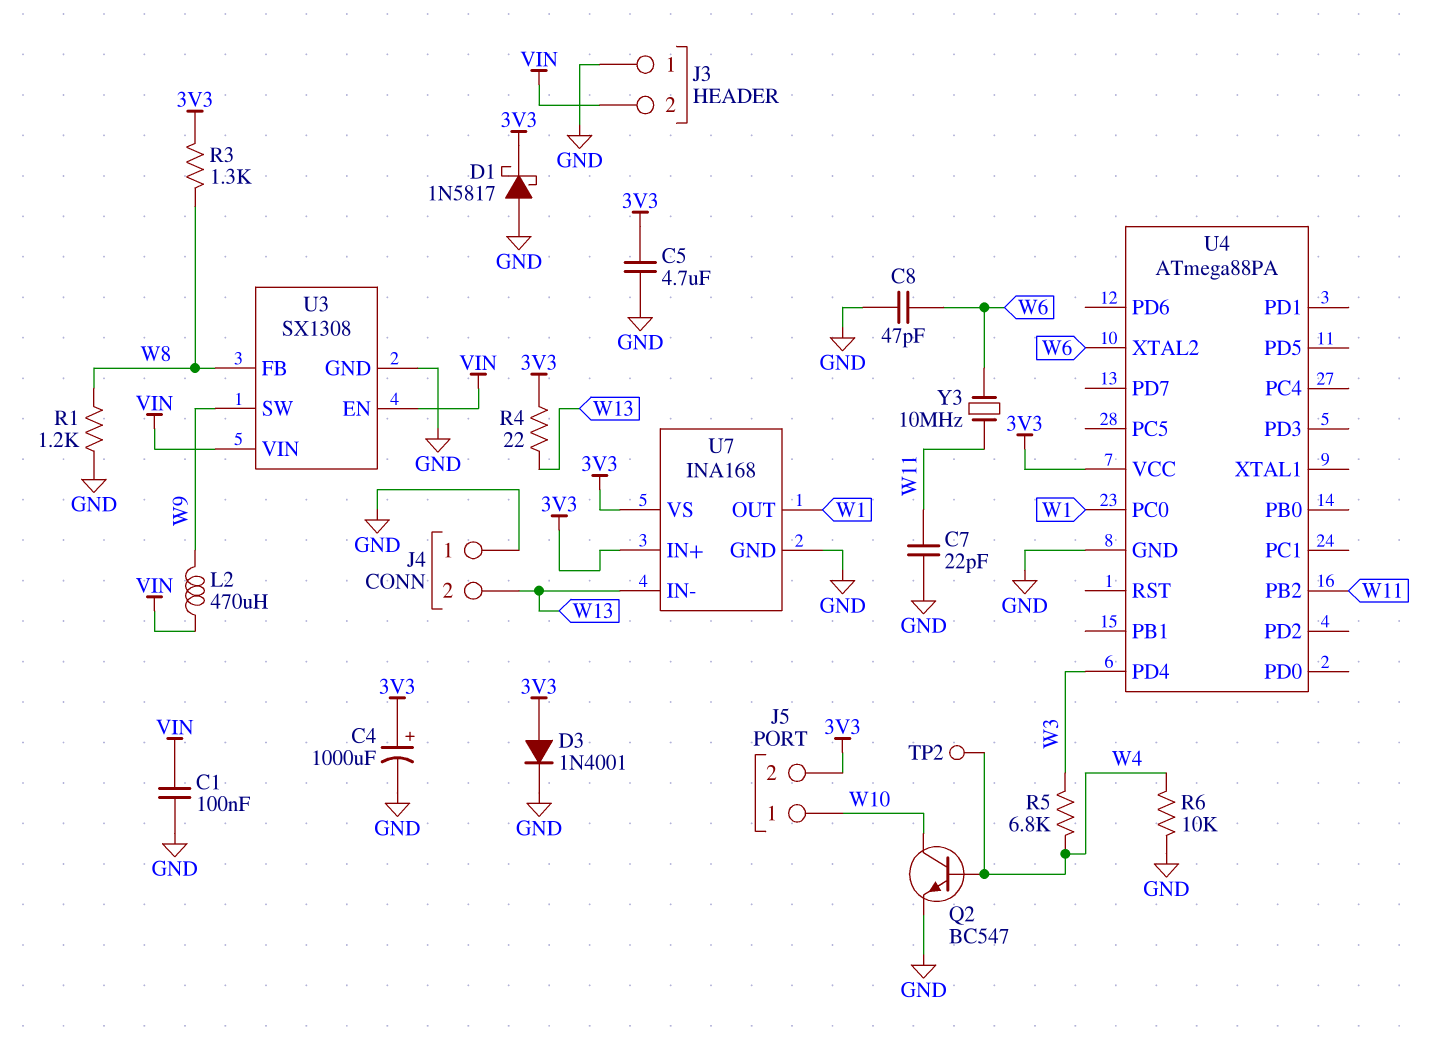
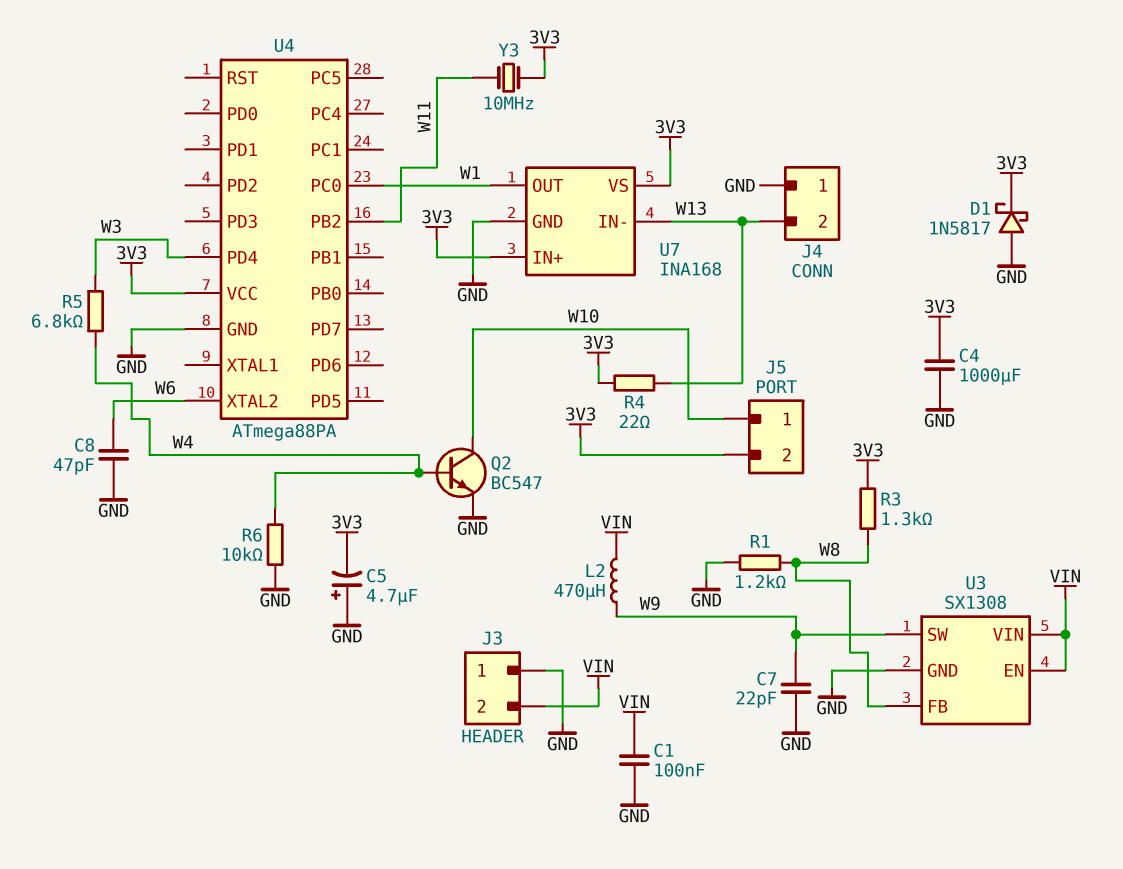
C4: 1000uF (plus 3V3, minus GND) -> 1000uF (3V3, GND)
C5: 4.7uF (3V3, GND) -> 4.7uF (plus GND, minus 3V3)
C7: 22pF (GND, W11) -> 22pF (GND, W9)
D3: diode 1N4001 (A 3V3, K GND) -> none
TP2: test point (W4) -> none
Y3: 10MHz (W6, W11) -> 10MHz (3V3, W11)

